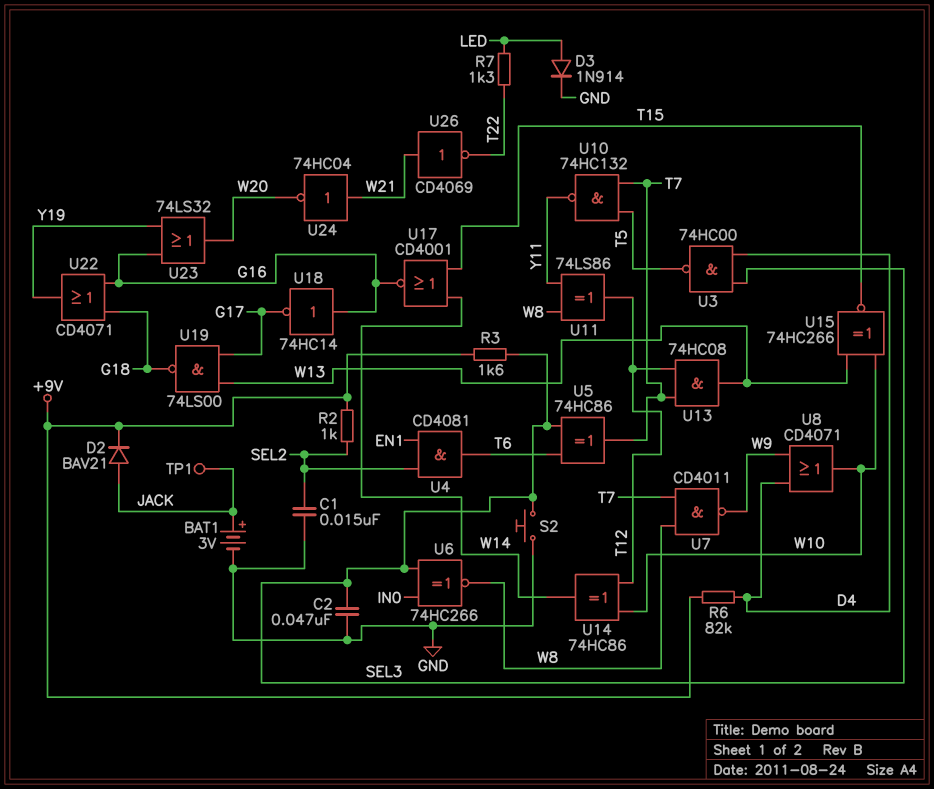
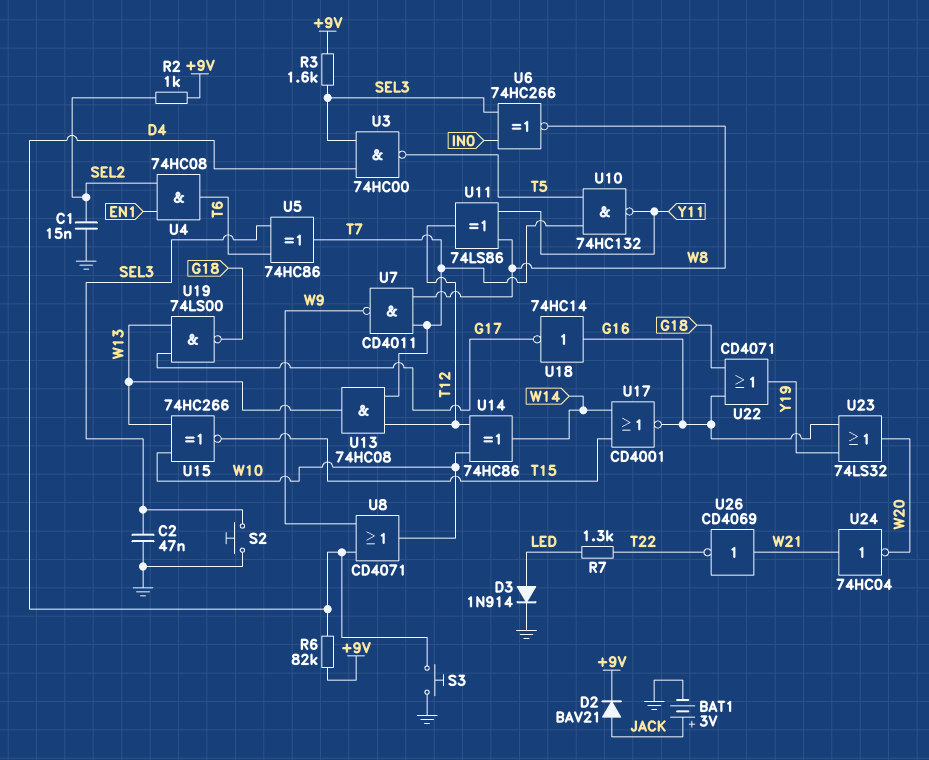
S3: none -> button (D4, GND)
TP1: test point (JACK) -> none
U4: AND CD4081 (in EN1, in SEL2, out T6) -> AND 74HC08 (in EN1, in SEL2, out T6)

